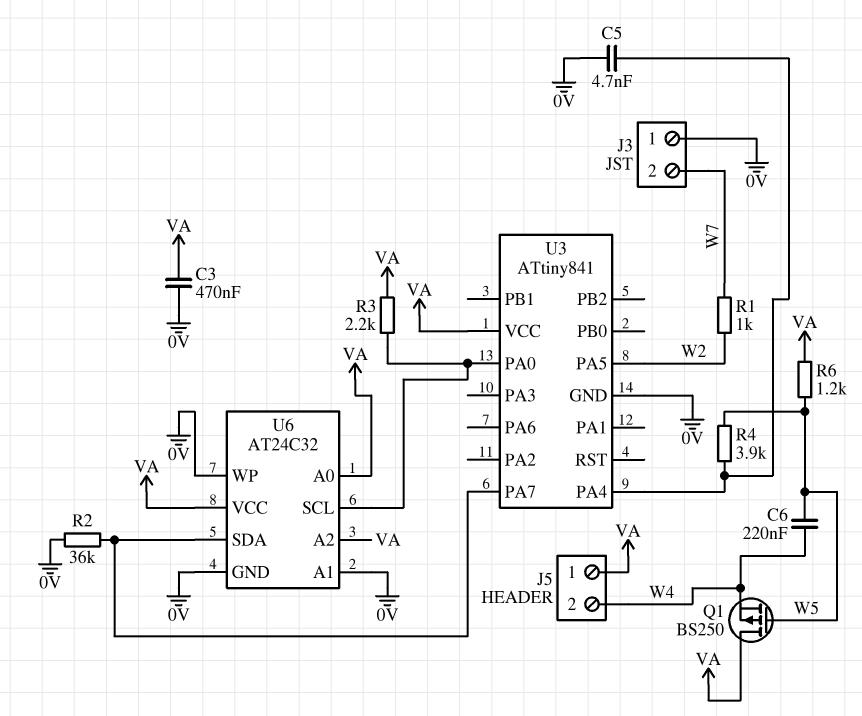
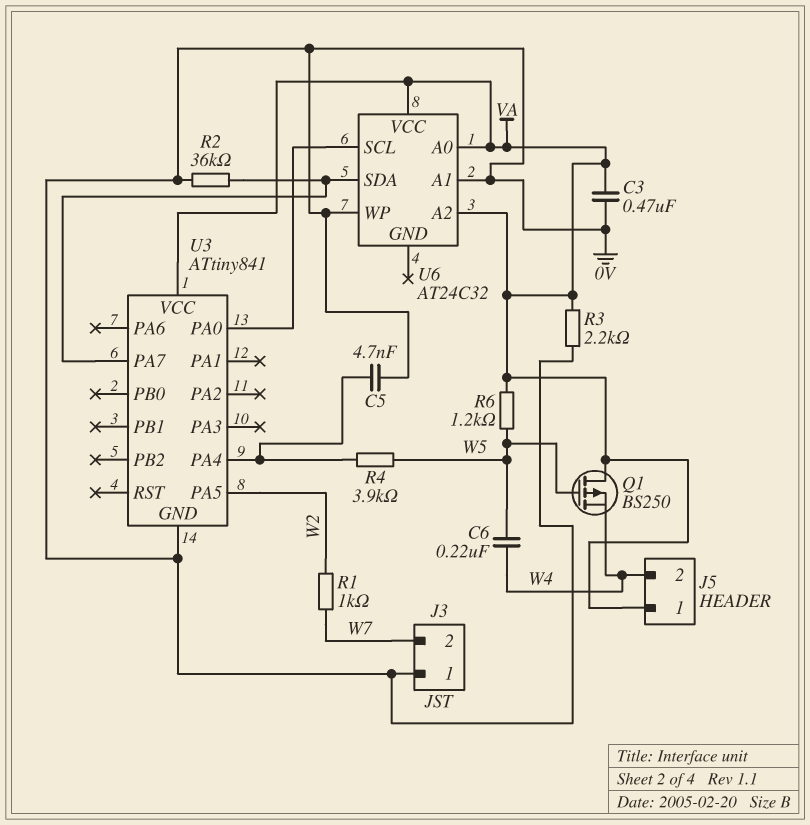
R3: 2.2k (U3/PA0, VA) -> 2.2k (0V, VA)
U6 pin GND: 0V -> none

